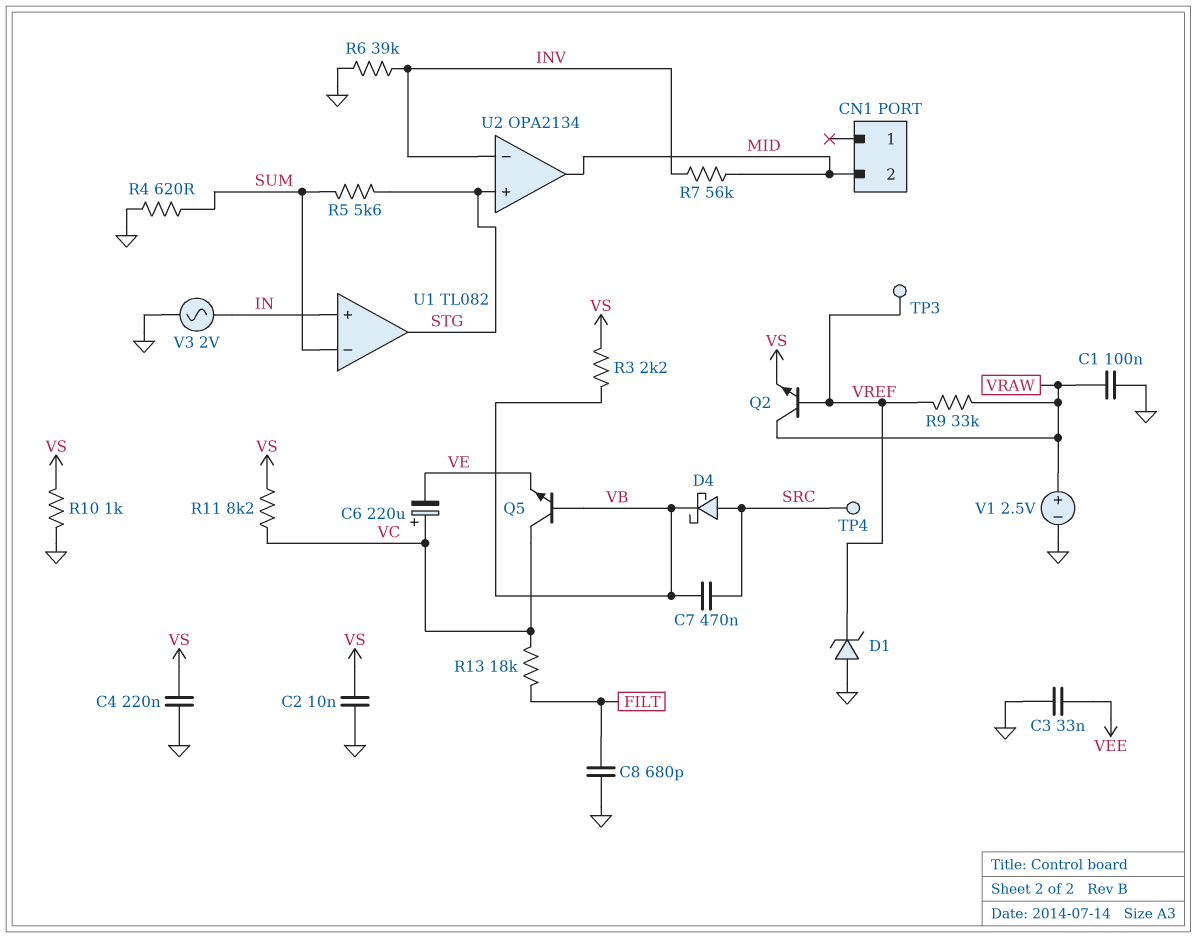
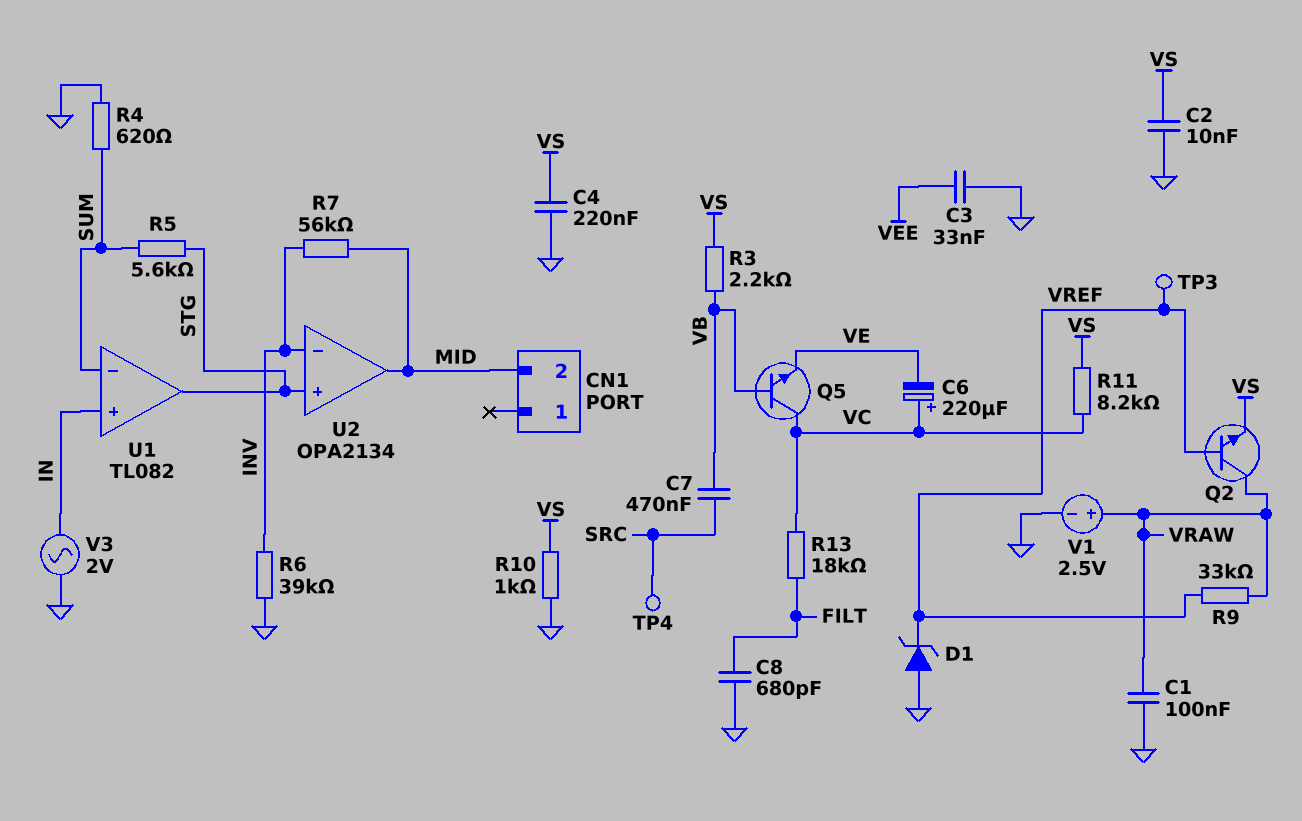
D4: schottky (A SRC, K VB) -> none

